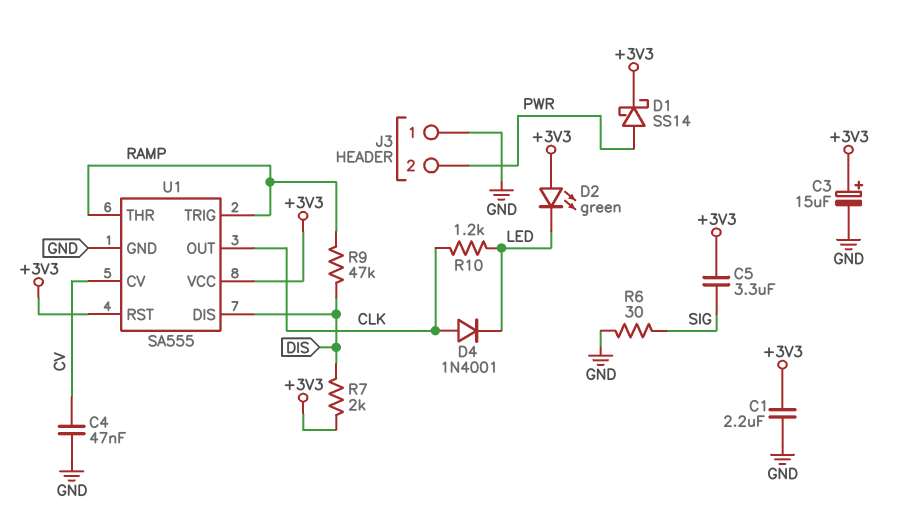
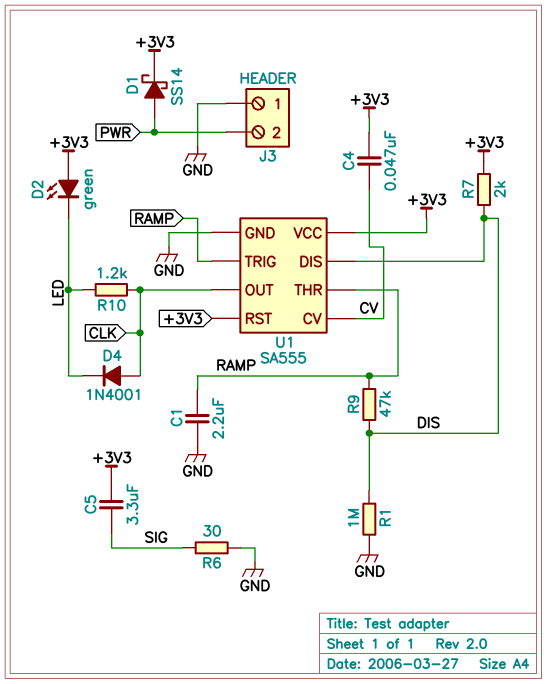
C1: 2.2uF (+3V3, GND) -> 2.2uF (GND, RAMP)
C3: 15uF (plus +3V3, minus GND) -> none
C4: 47nF (CV, GND) -> 47nF (+3V3, CV)
R1: none -> 1M (DIS, GND)

